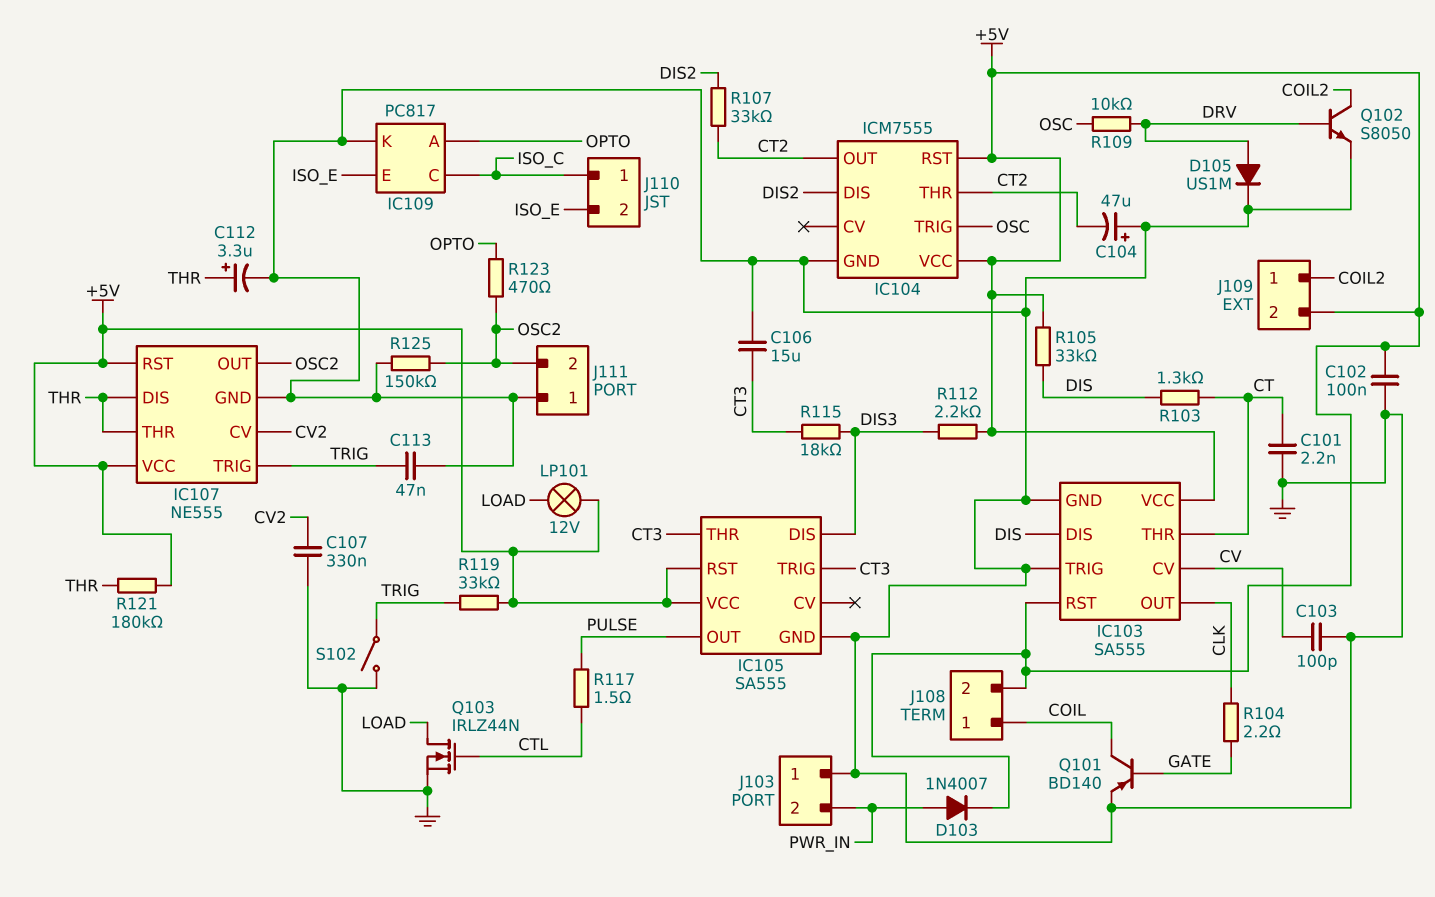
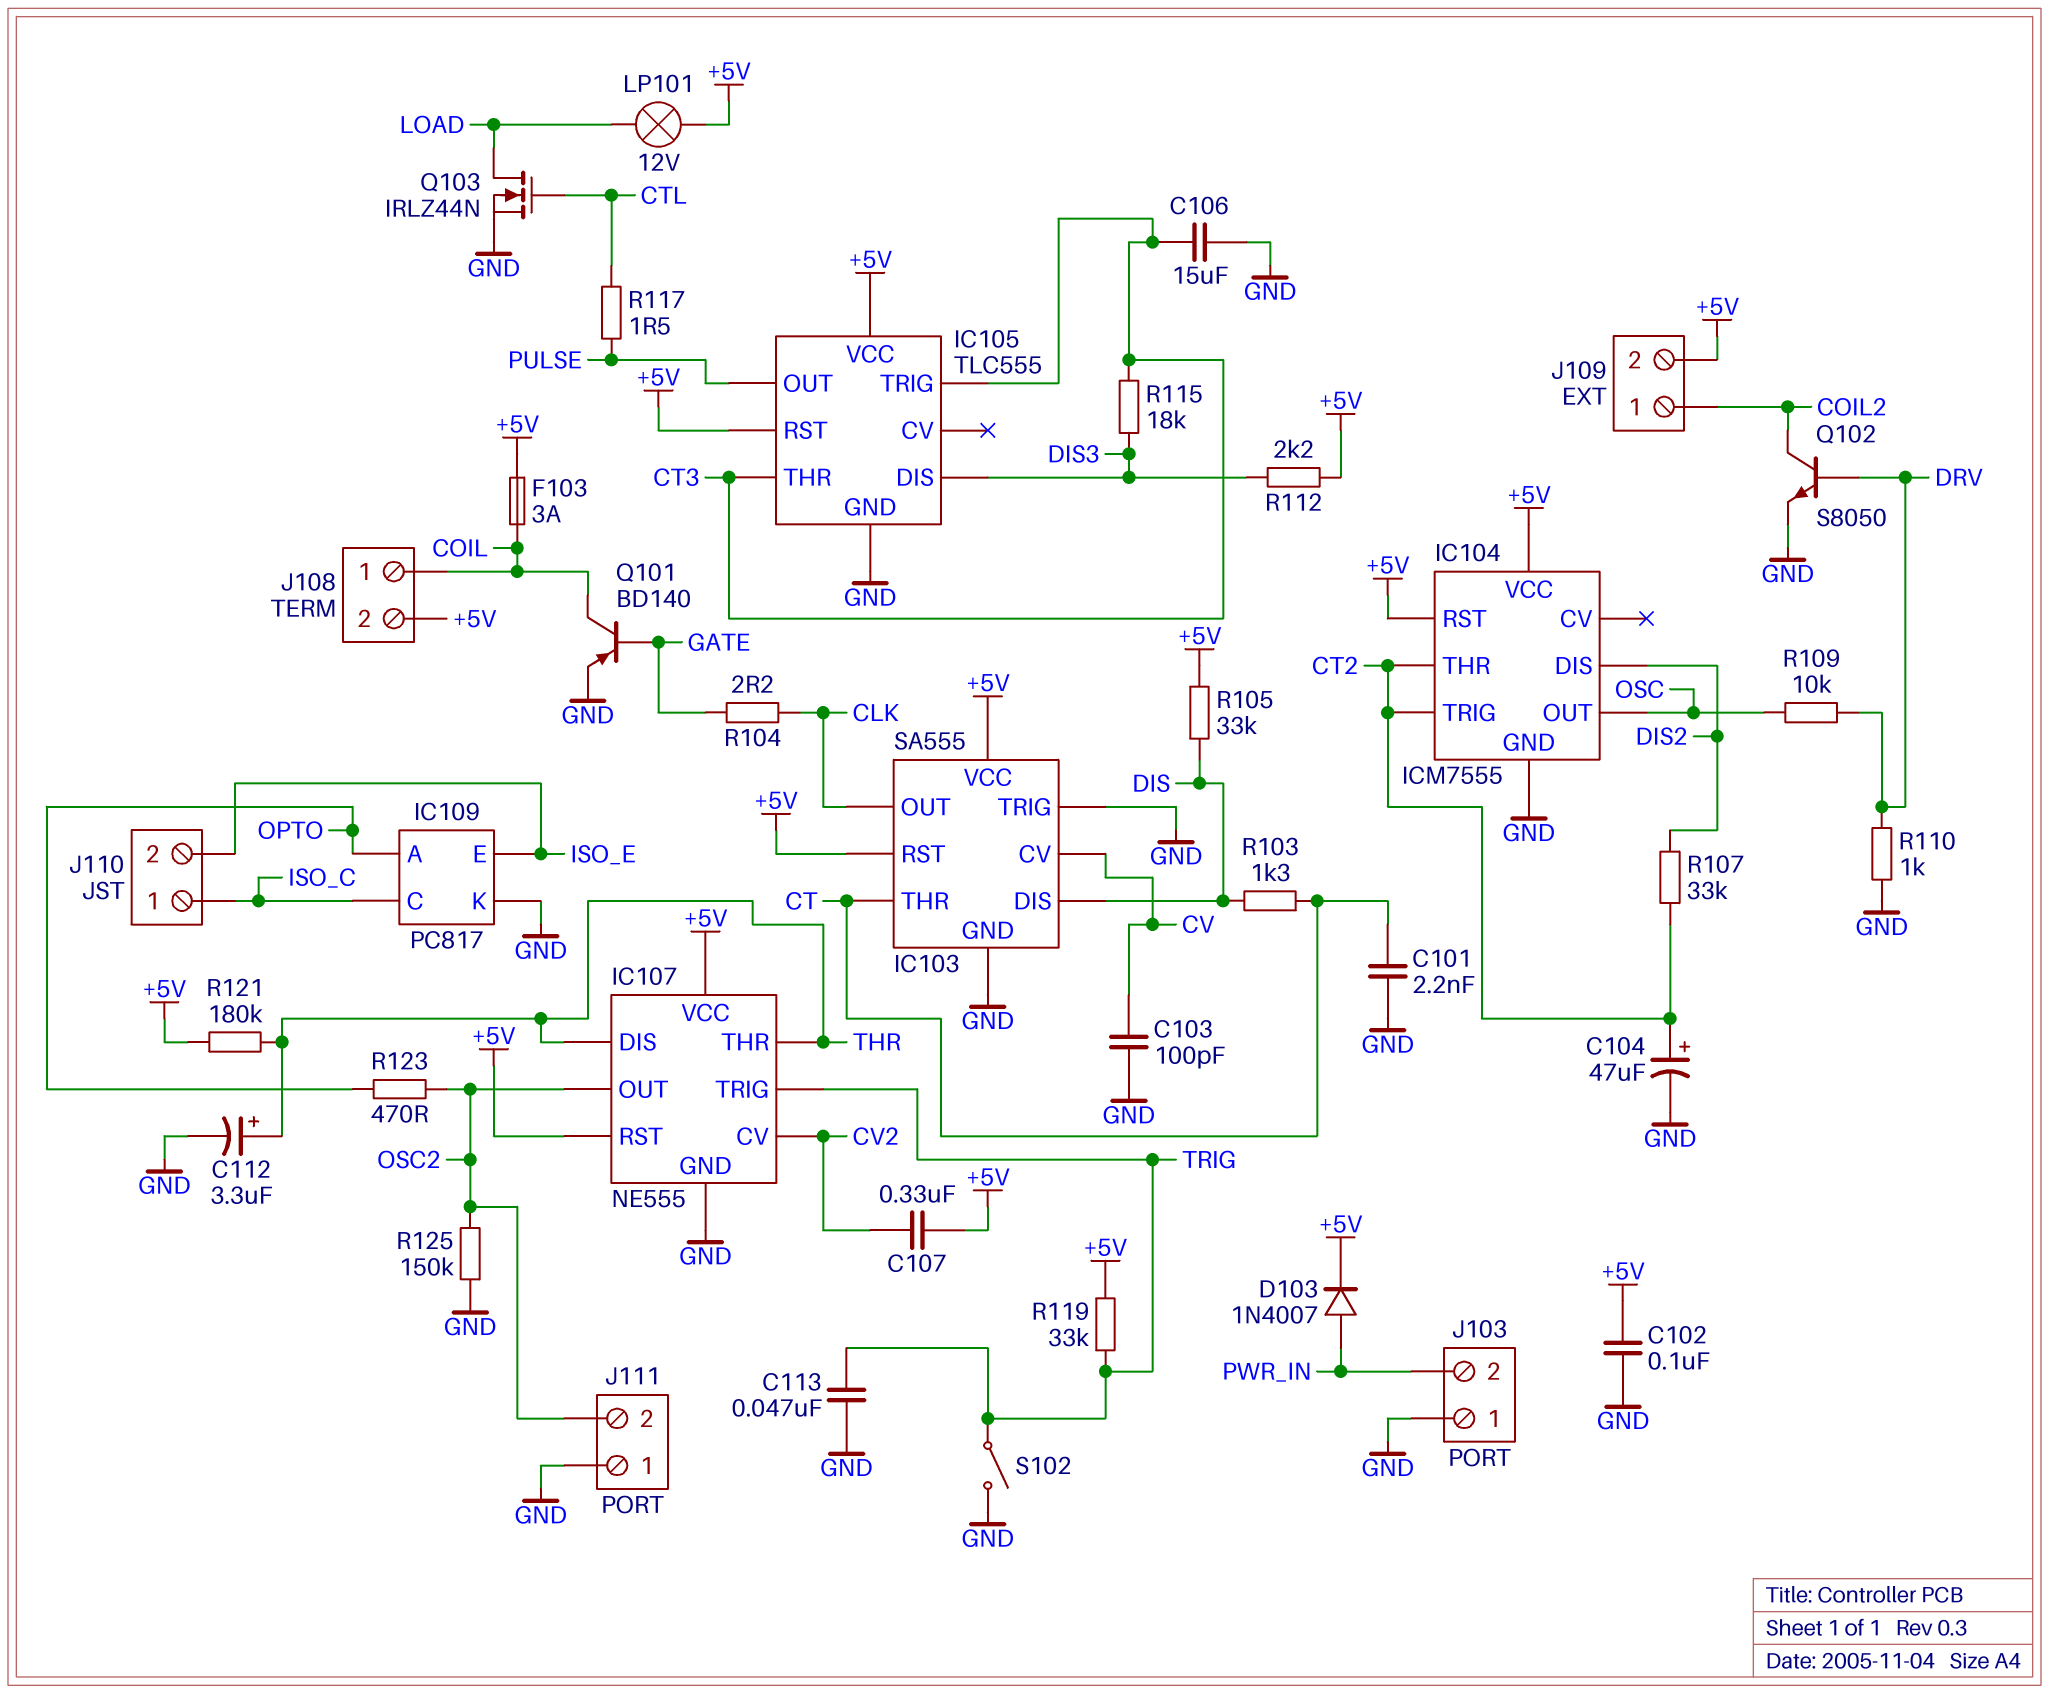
C104: 47uF (plus GND, minus CT2) -> 47uF (plus CT2, minus GND)
C107: 330nF (CV2, GND) -> 330nF (+5V, CV2)
D105: diode US1M (A DRV, K GND) -> none
F103: none -> 3A (+5V, COIL)
IC104 pin OUT: CT2 -> OSC
IC104 pin TRIG: OSC -> CT2
IC105: SA555 -> TLC555
R110: none -> 1k (DRV, GND)

